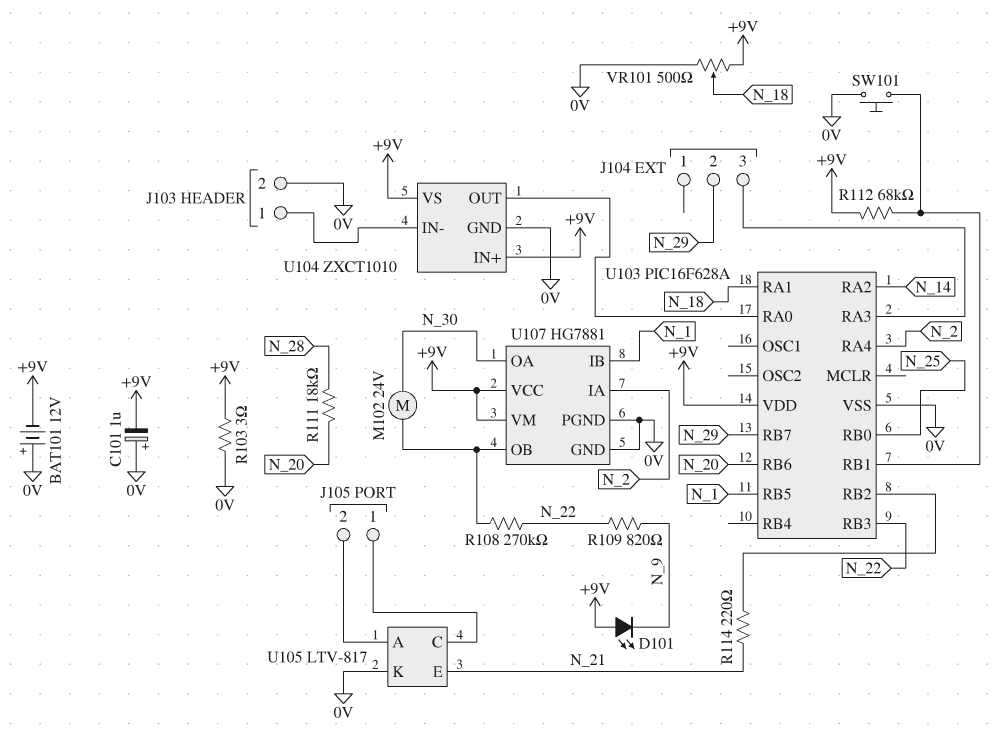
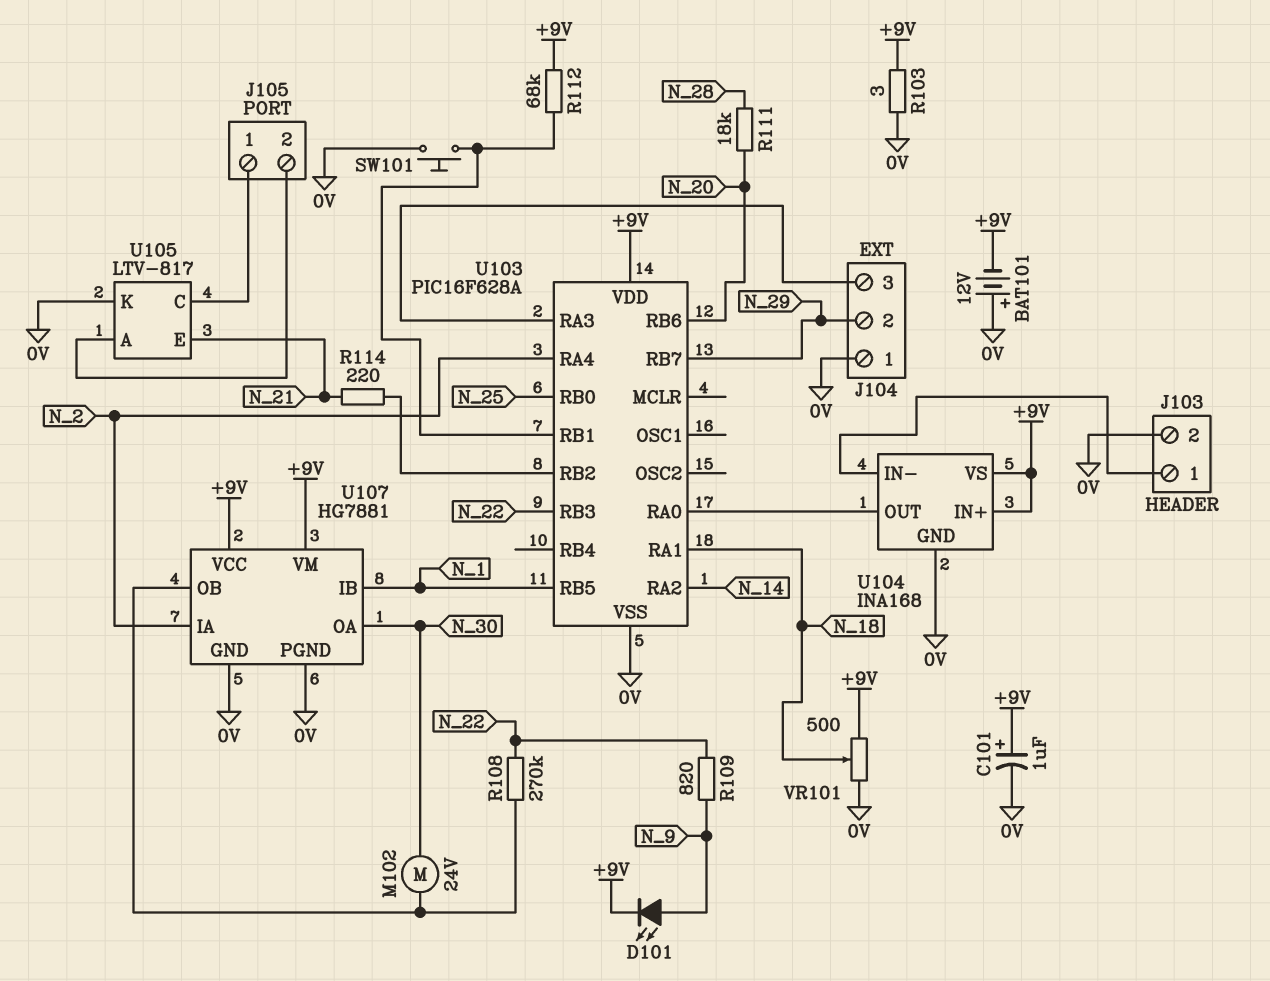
C101: 1uF (plus 0V, minus +9V) -> 1uF (plus +9V, minus 0V)
D101: LED (A +9V, K N_9) -> LED (A N_9, K +9V)
J104 pin 1: none -> 0V
U104: ZXCT1010 -> INA168

